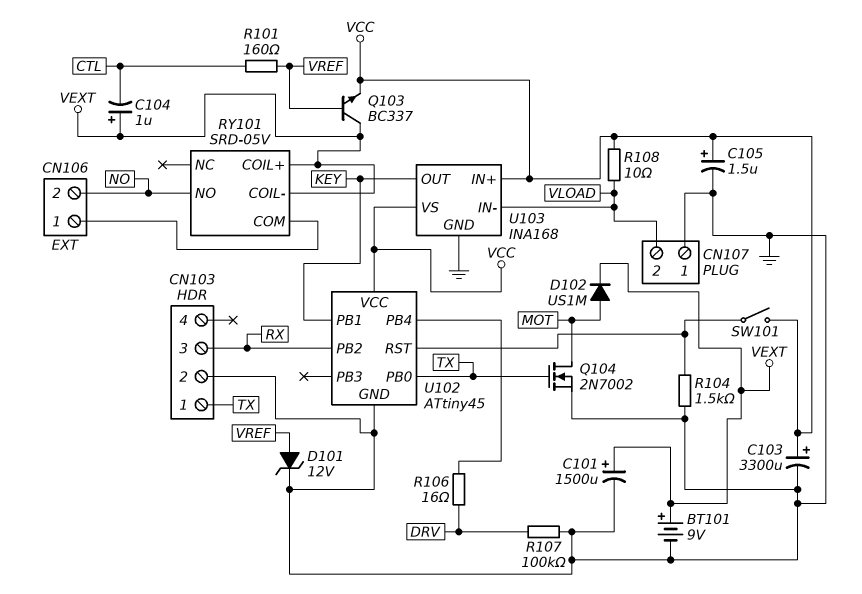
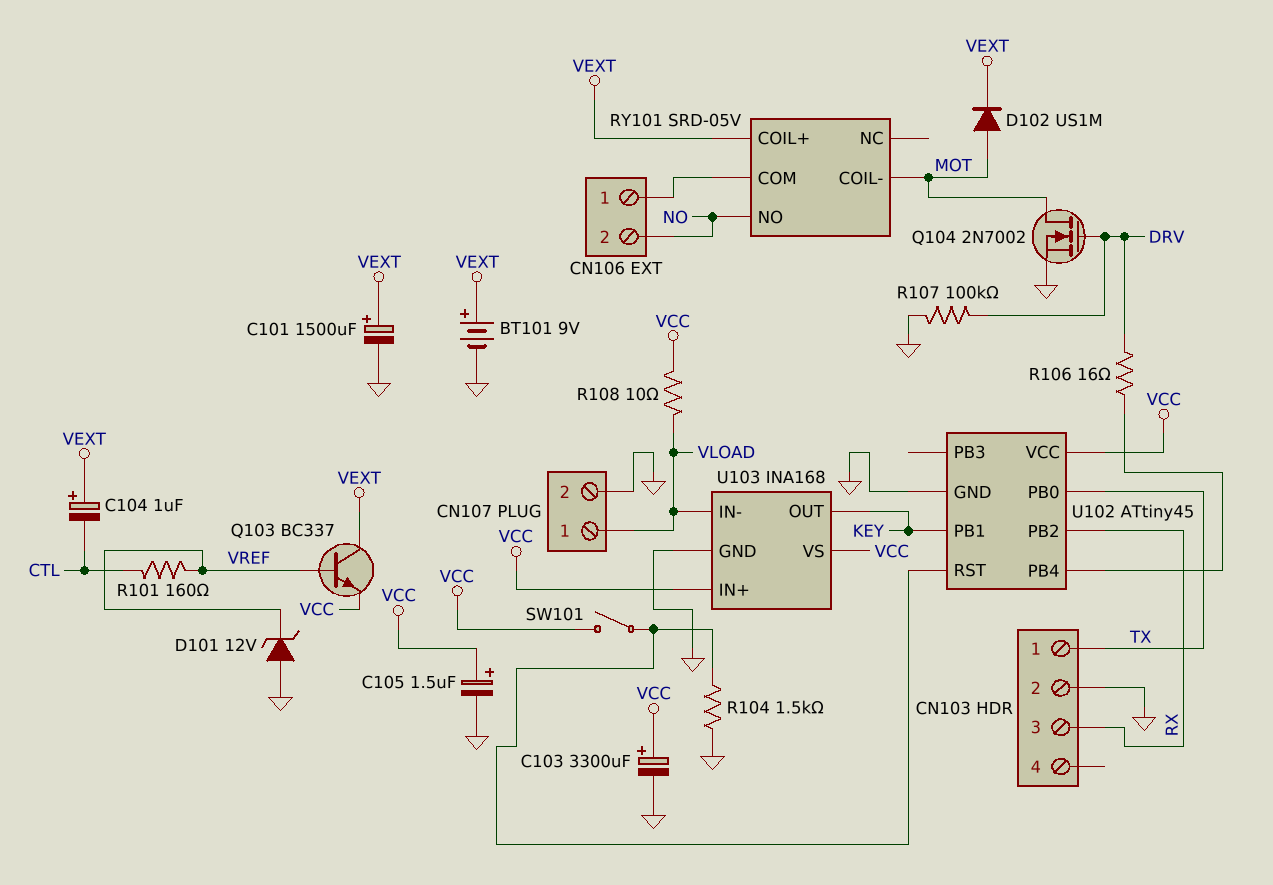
CN107 pin 1: GND -> VLOAD
CN107 pin 2: VLOAD -> GND
D101: zener 12V (A VREF, K GND) -> zener 12V (A GND, K VREF)
Q104: NMOS 2N7002 (G TX, D MOT, S GND) -> NMOS 2N7002 (G DRV, D MOT, S GND)
RY101 pin COIL-: VEXT -> MOT

